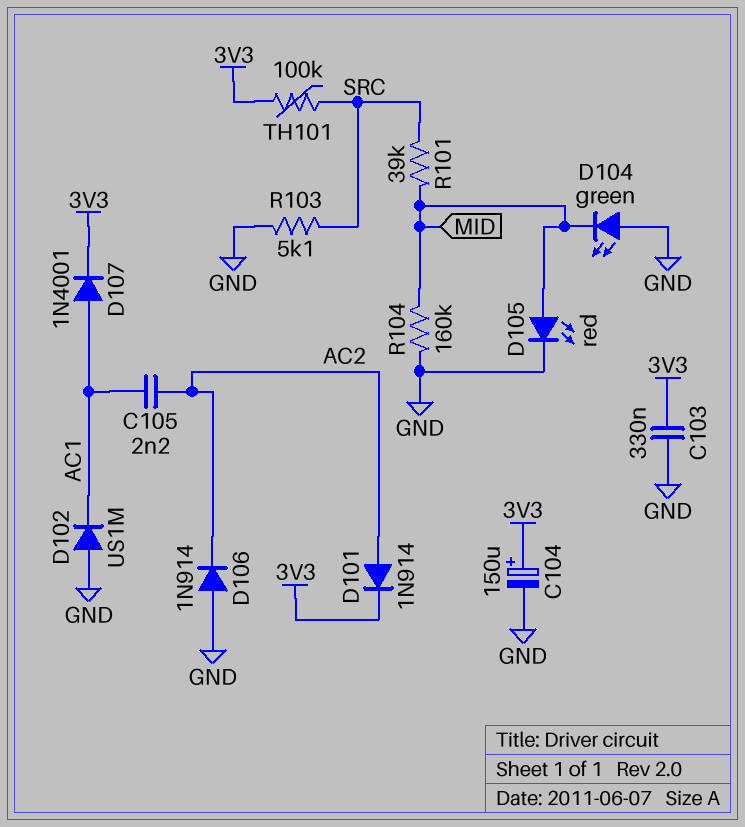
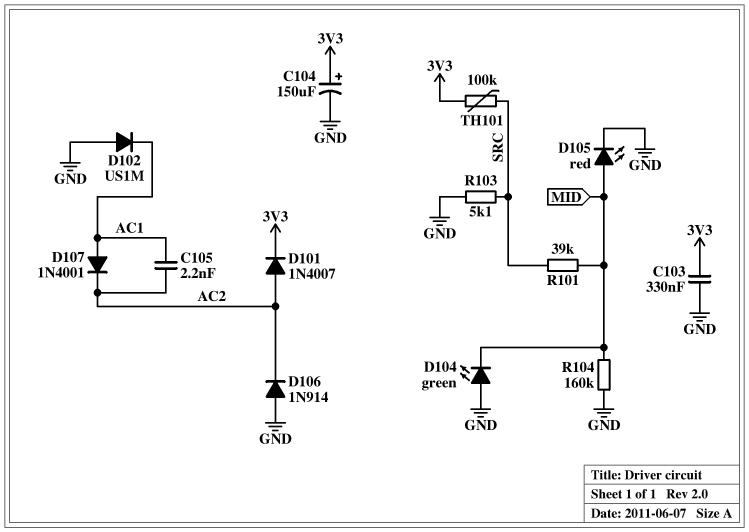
D101: diode 1N914 (A AC2, K 3V3) -> diode 1N4007 (A AC2, K 3V3)
D107: diode 1N4001 (A AC1, K 3V3) -> diode 1N4001 (A AC1, K AC2)

